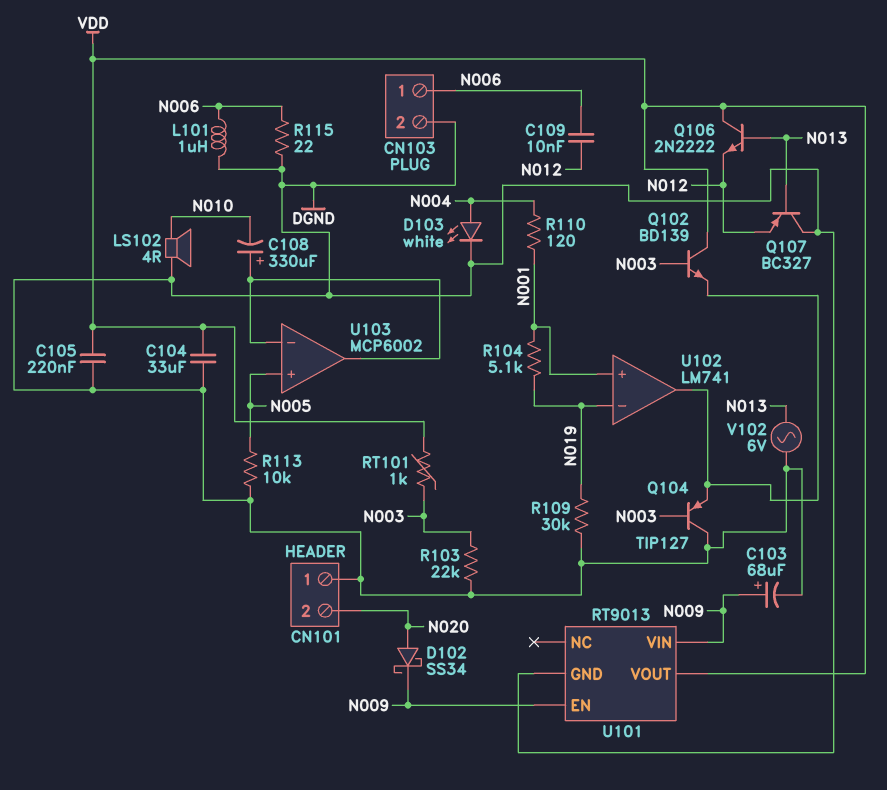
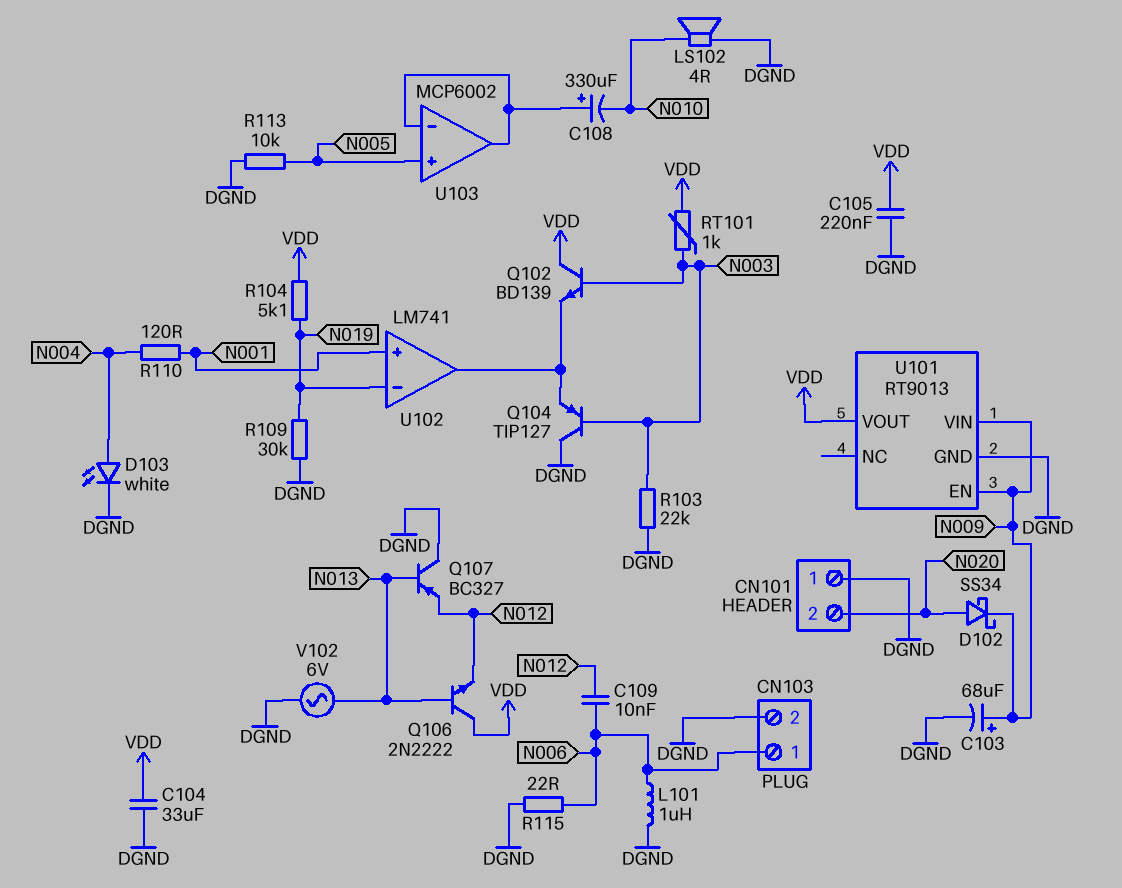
R104: 5.1k (N001, N019) -> 5.1k (N019, VDD)

